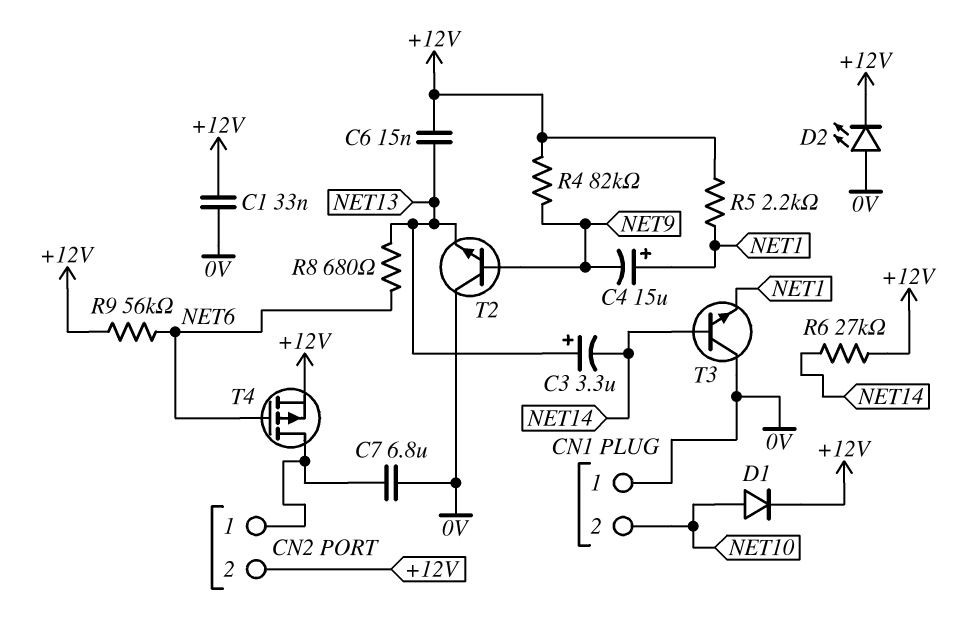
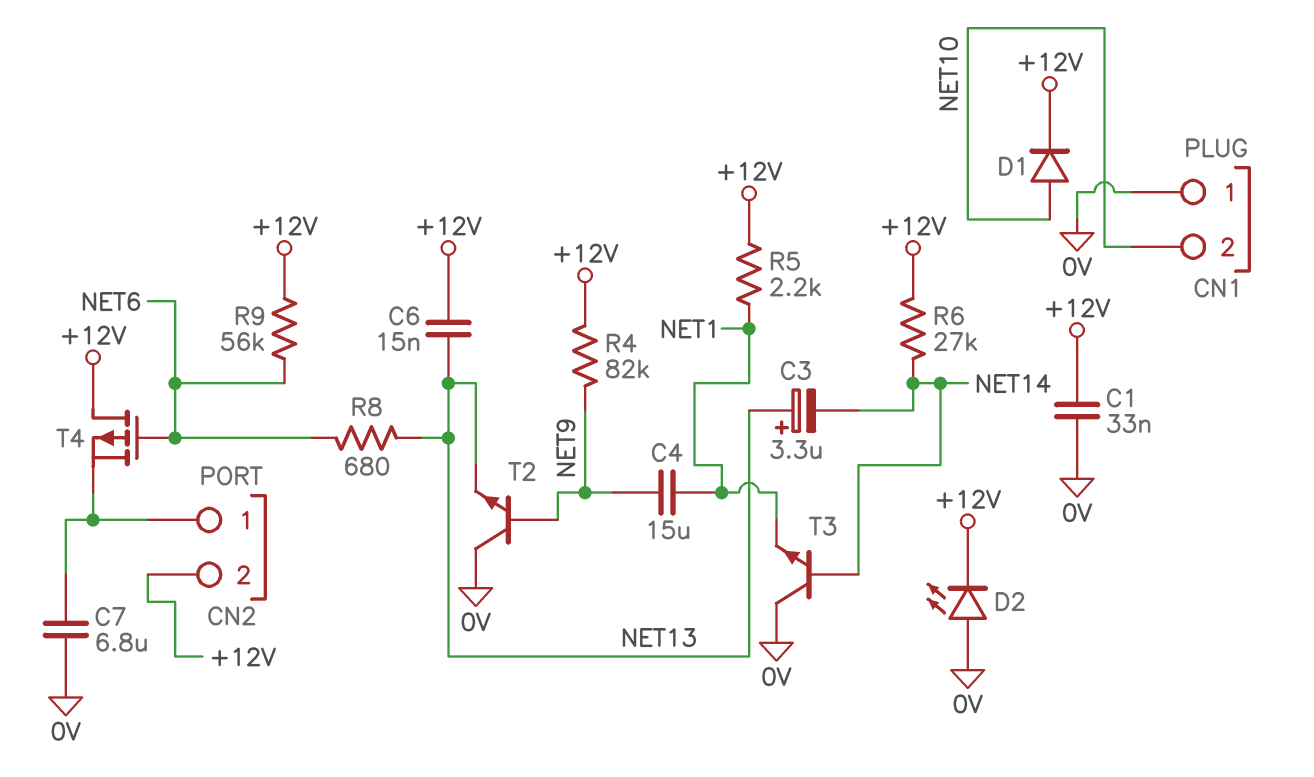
C4: 15uF (plus NET1, minus NET9) -> 15uF (NET1, NET9)
T4: PMOS (G NET6, D CN2/1, S +12V) -> PMOS (G NET6, D +12V, S CN2/1)

